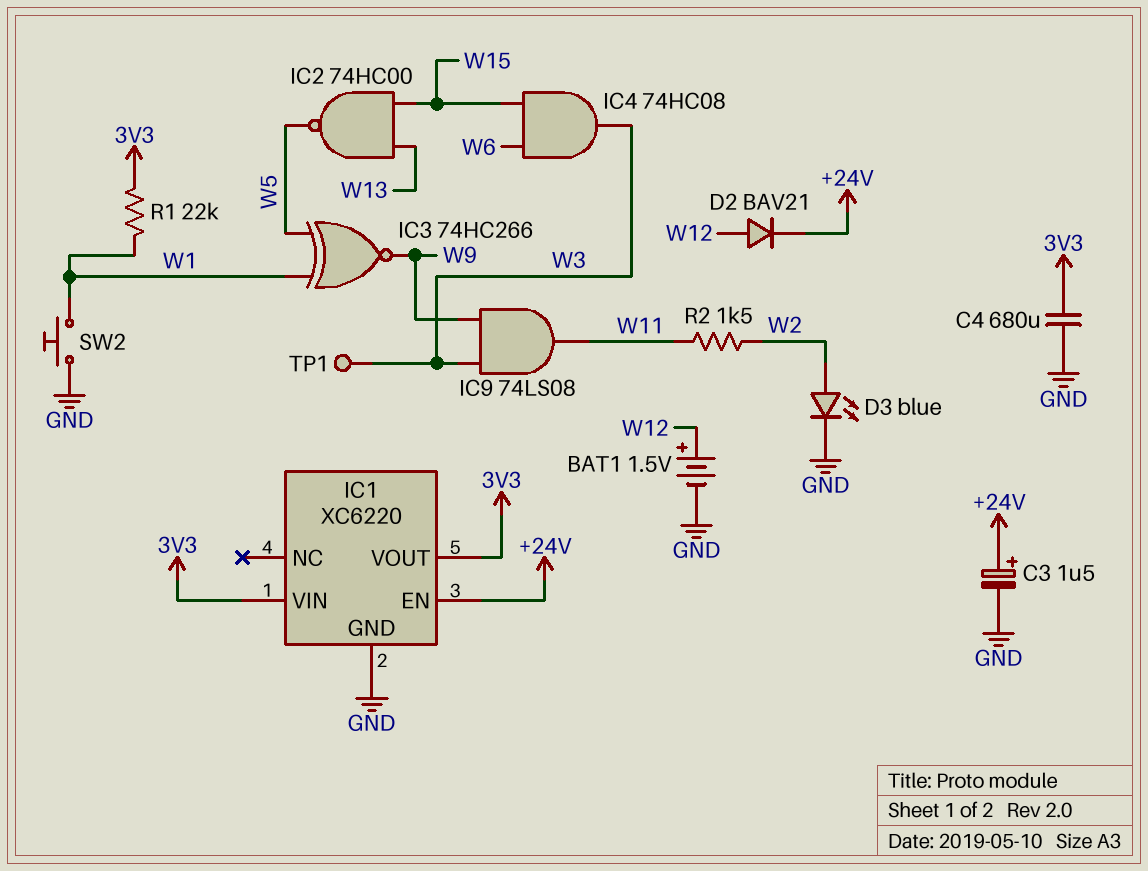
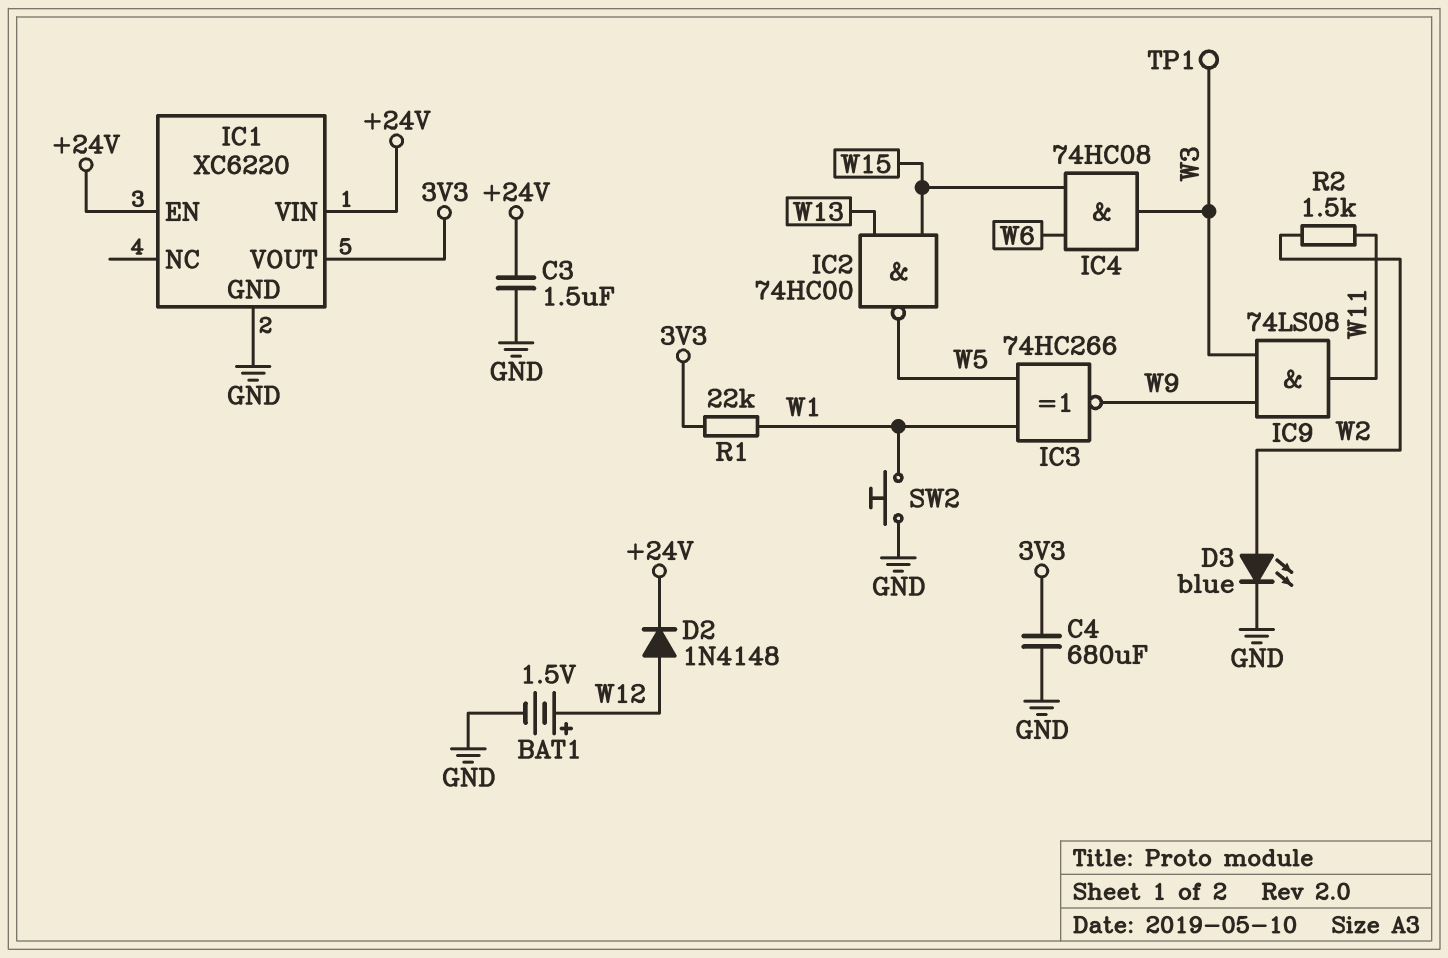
C3: 1.5uF (plus +24V, minus GND) -> 1.5uF (+24V, GND)
D2: diode BAV21 (A W12, K +24V) -> diode 1N4148 (A W12, K +24V)
IC1 pin VIN: 3V3 -> +24V

